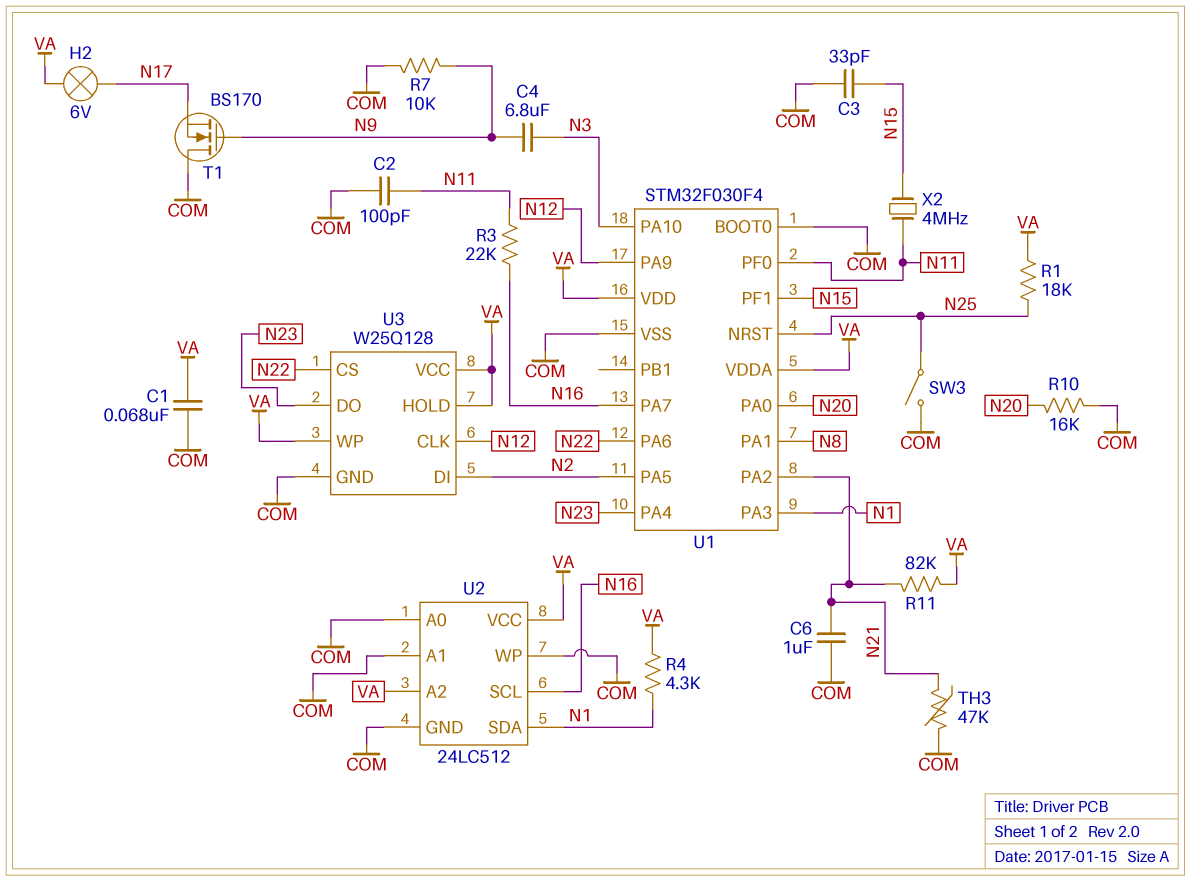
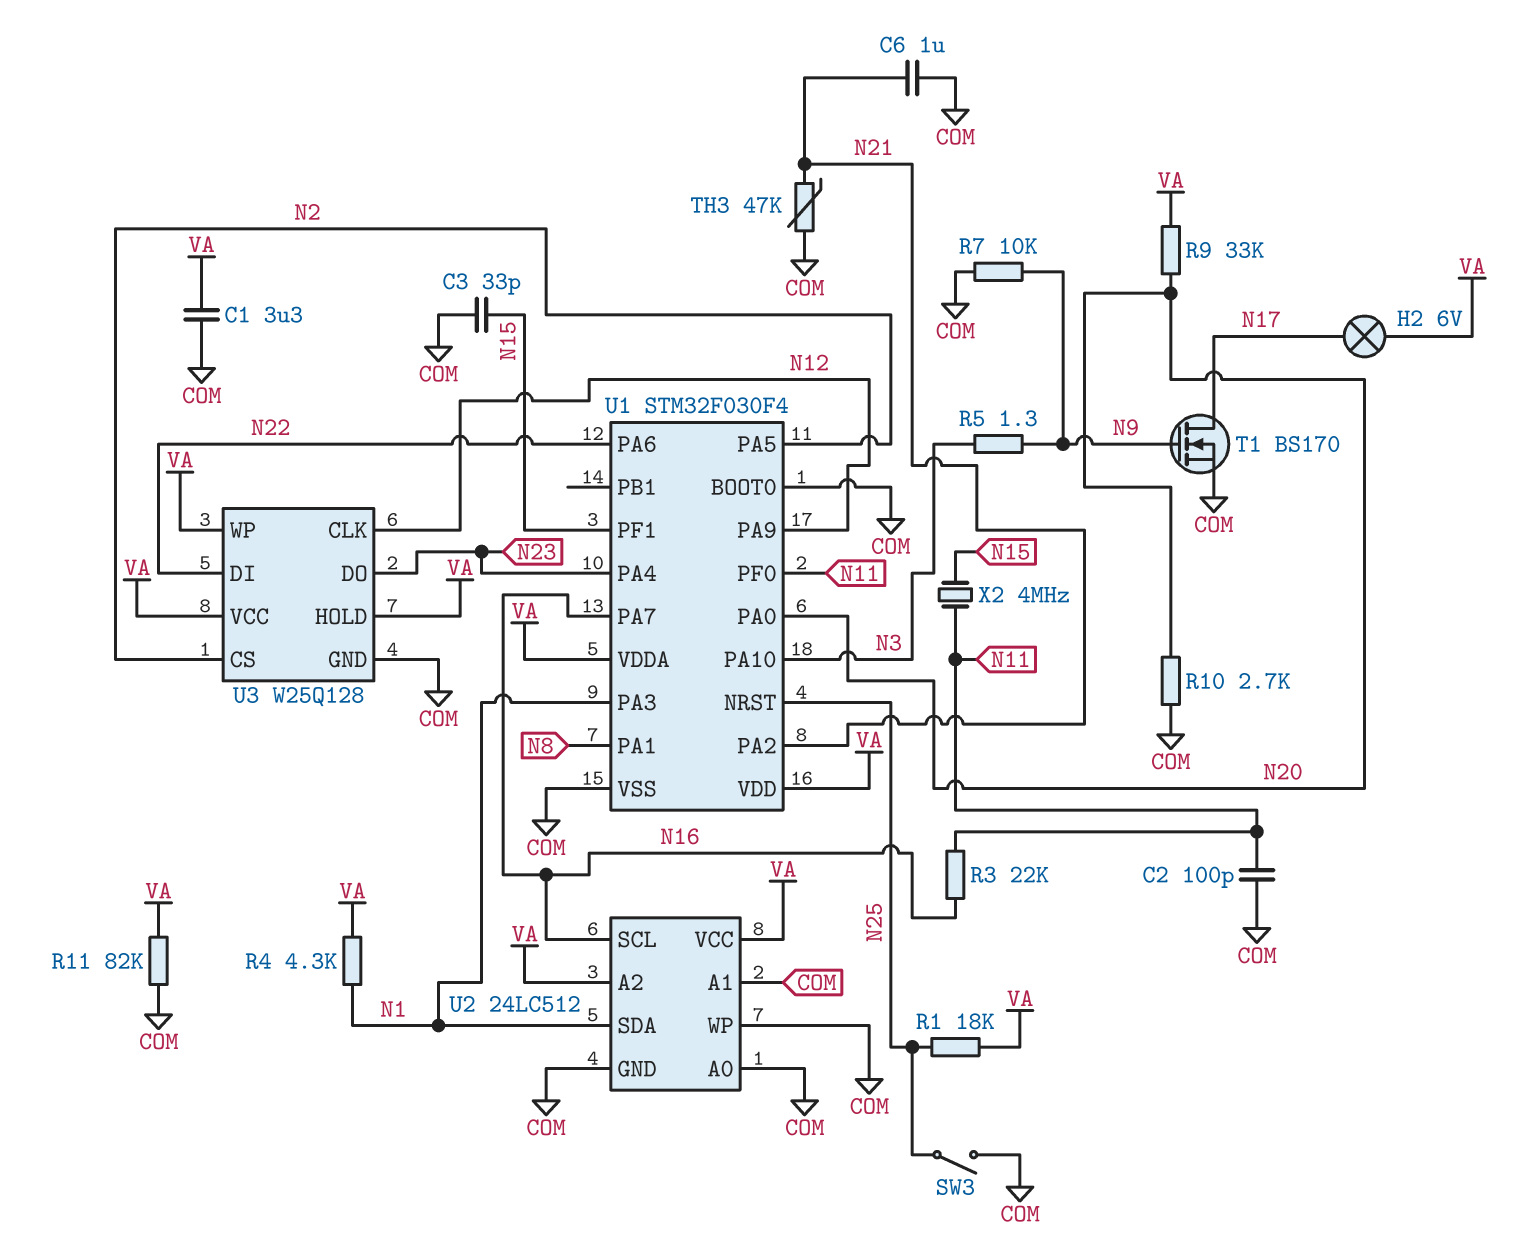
C1: 68nF (COM, VA) -> 3.3uF (COM, VA)
C4: 6.8uF (N3, N9) -> none
R5: none -> 1.3 (N3, N9)
R9: none -> 33k (N20, VA)
R10: 16k (COM, N20) -> 2.7k (COM, N20)
R11: 82k (N21, VA) -> 82k (COM, VA)
T1: NMOS BS170 (G N9, D COM, S N17) -> NMOS BS170 (G N9, D N17, S COM)
U3 pin CS: N22 -> N2
U3 pin DI: N2 -> N22

